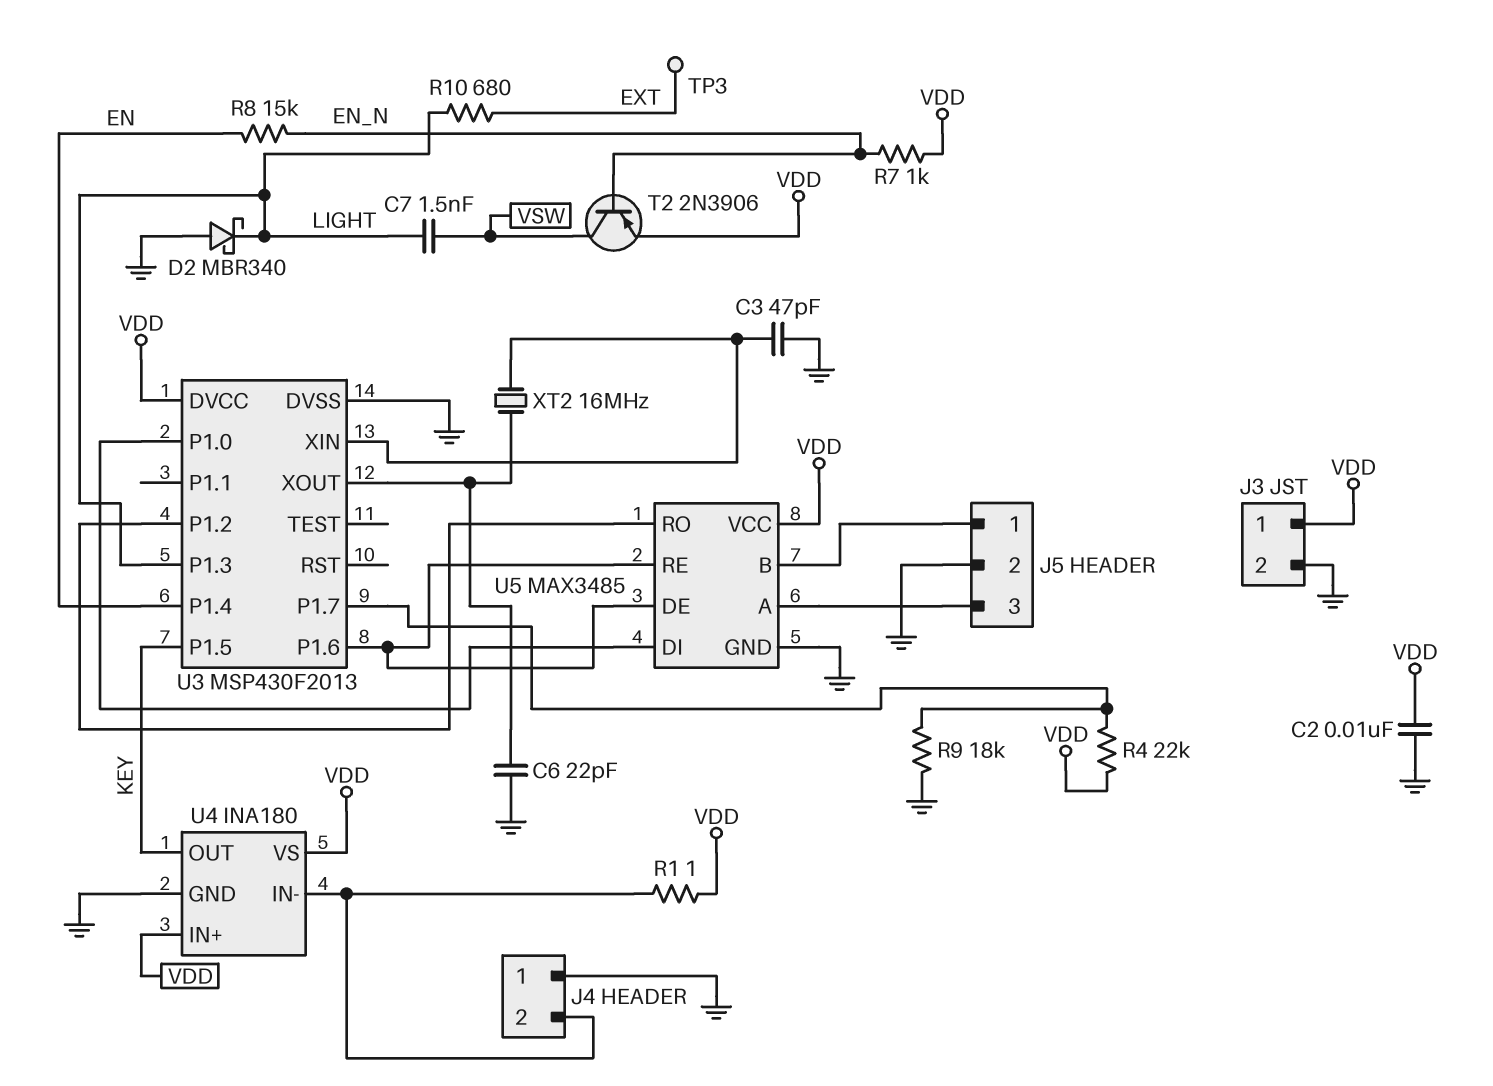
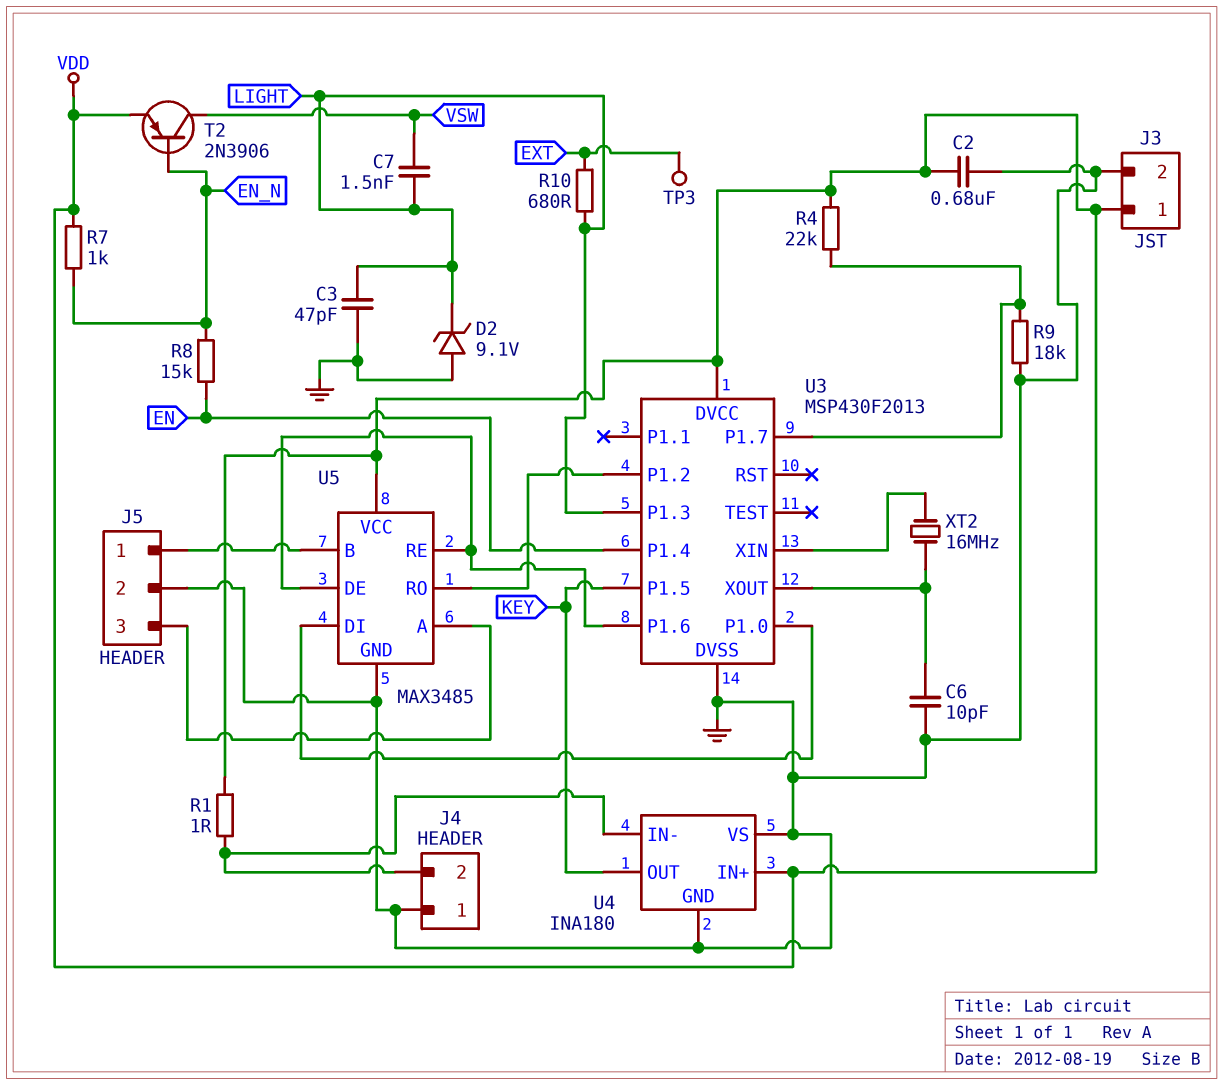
C2: 10nF (GND, VDD) -> 680nF (GND, VDD)
C3: 47pF (GND, U3/XIN) -> 47pF (GND, LIGHT)
C6: 22pF (GND, U3/XOUT) -> 10pF (GND, U3/XOUT)
D2: schottky MBR340 (A GND, K LIGHT) -> zener 9.1V (A GND, K LIGHT)
U4 pin VS: VDD -> GND

